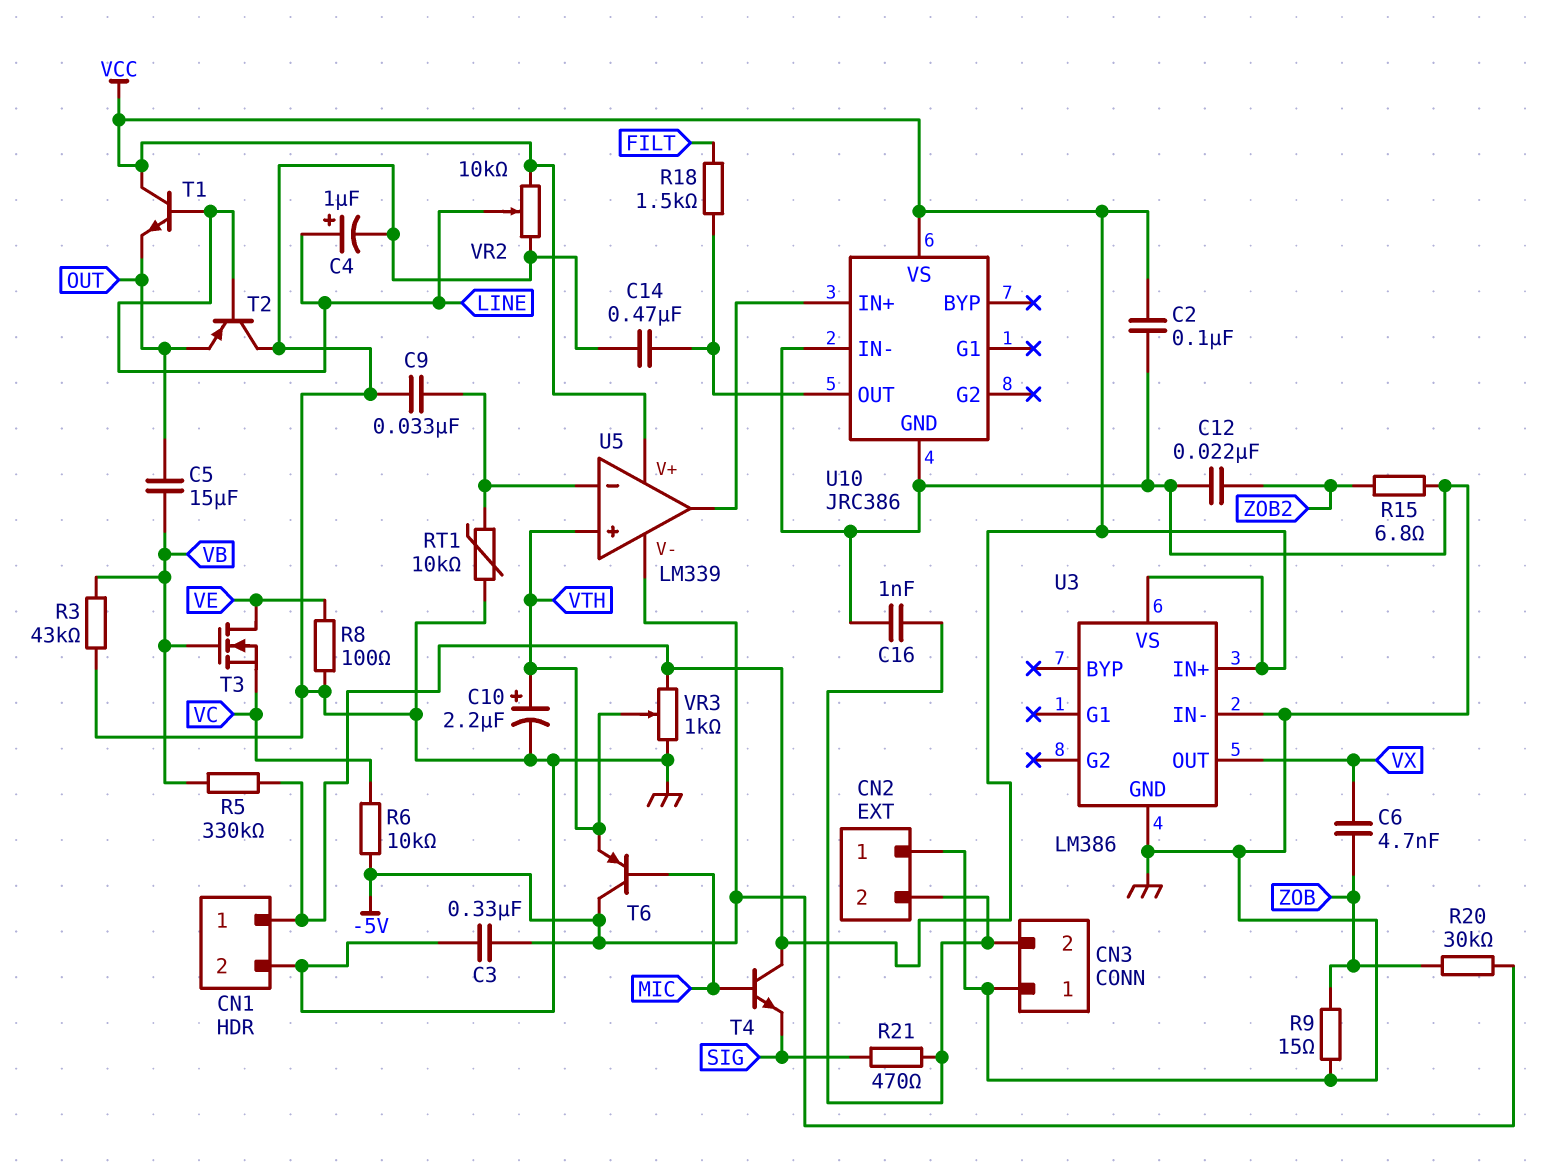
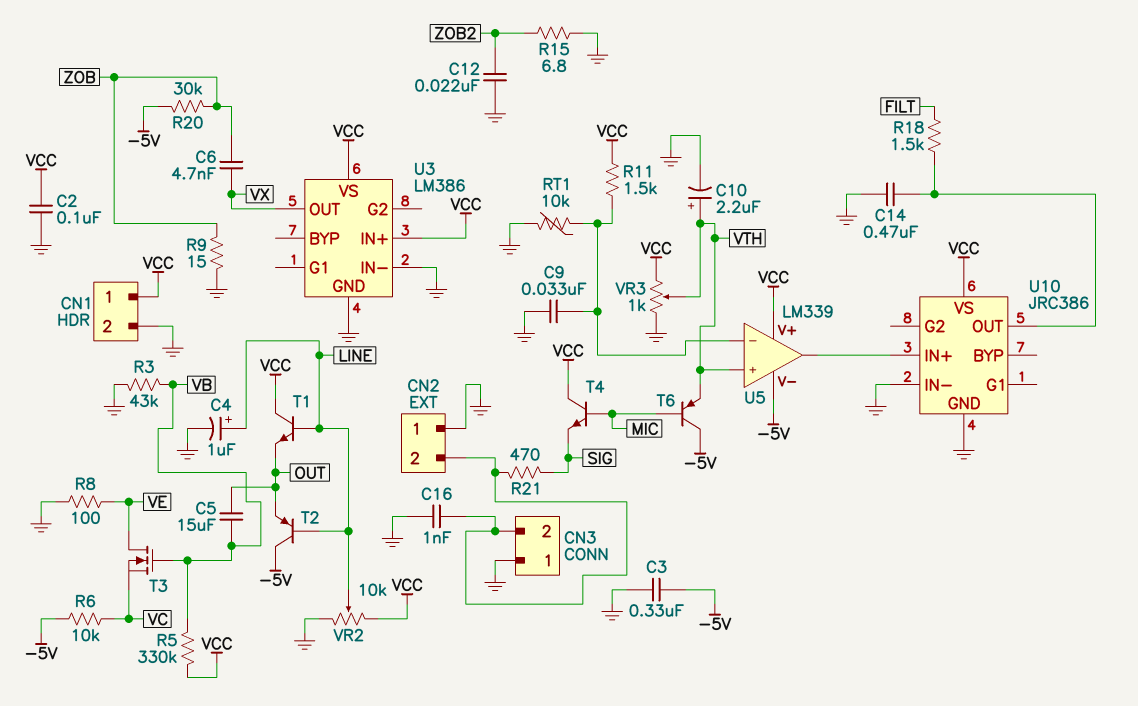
R11: none -> 1.5k (U5/in-, VCC)
T2: PNP (B LINE, C GND, E OUT) -> PNP (B LINE, C -5V, E OUT)

